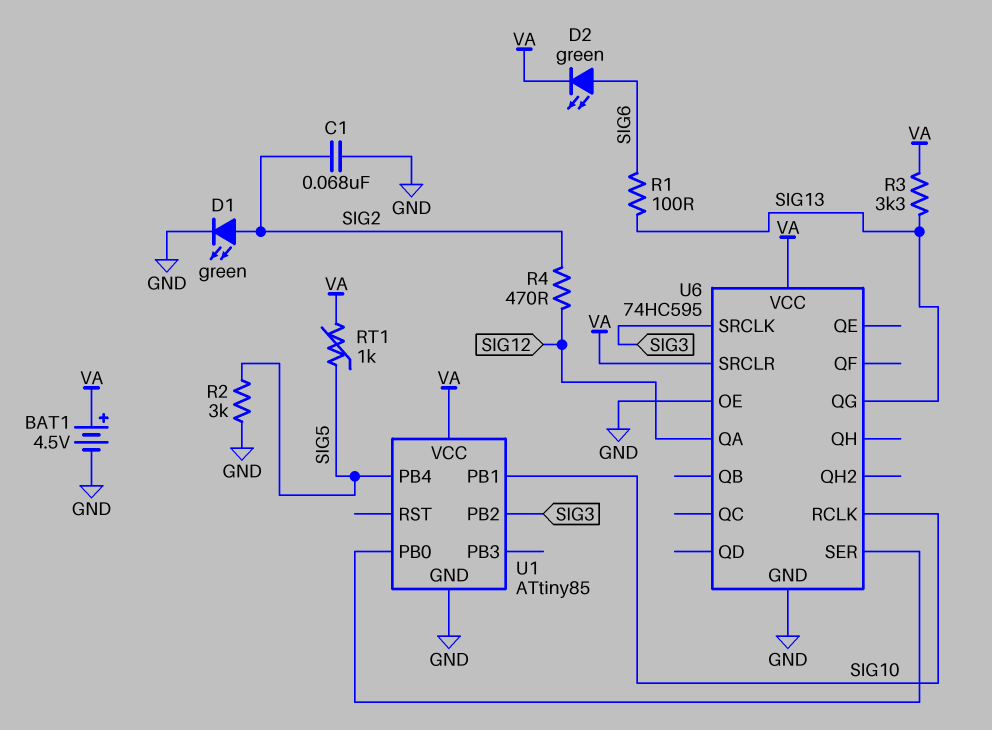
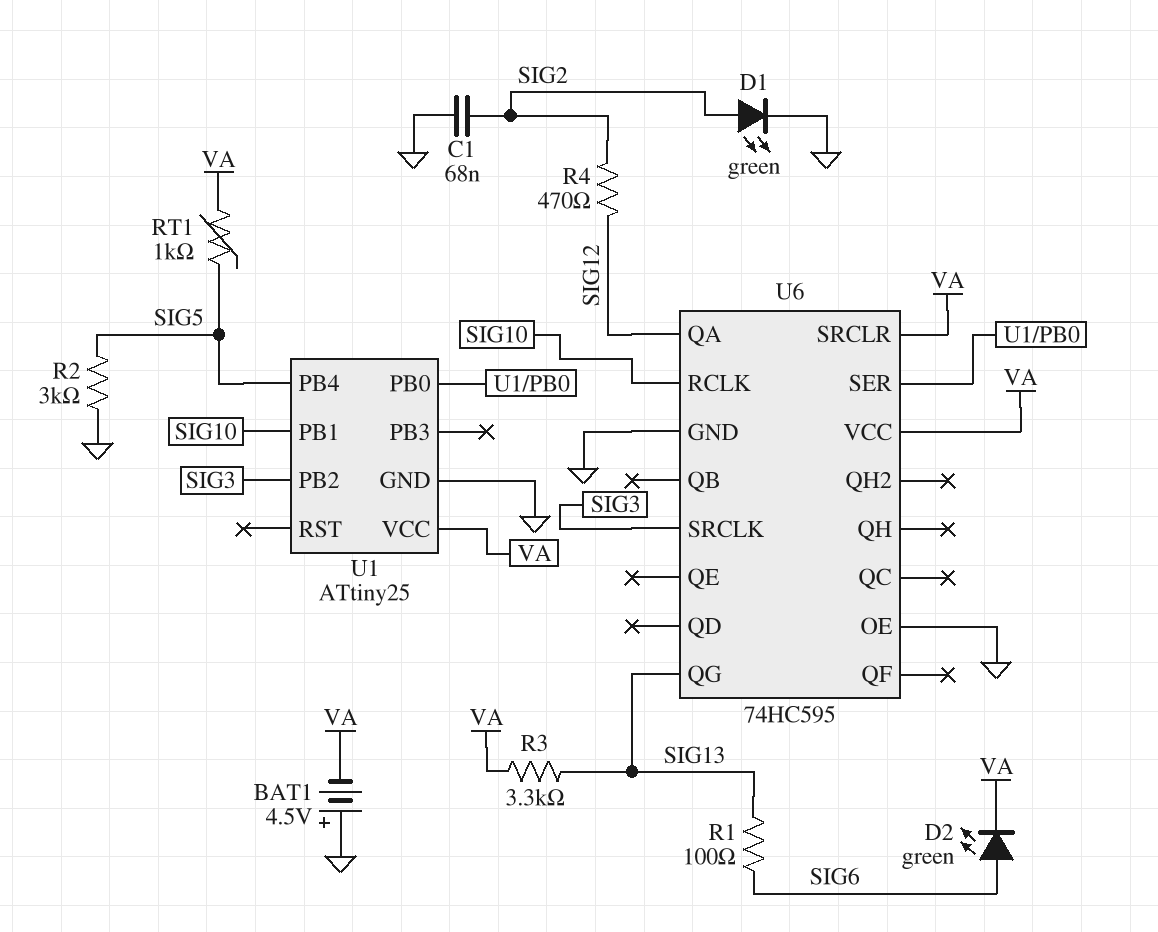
BAT1: 4.5V (plus VA, minus GND) -> 4.5V (plus GND, minus VA)
U1: ATtiny85 -> ATtiny25

